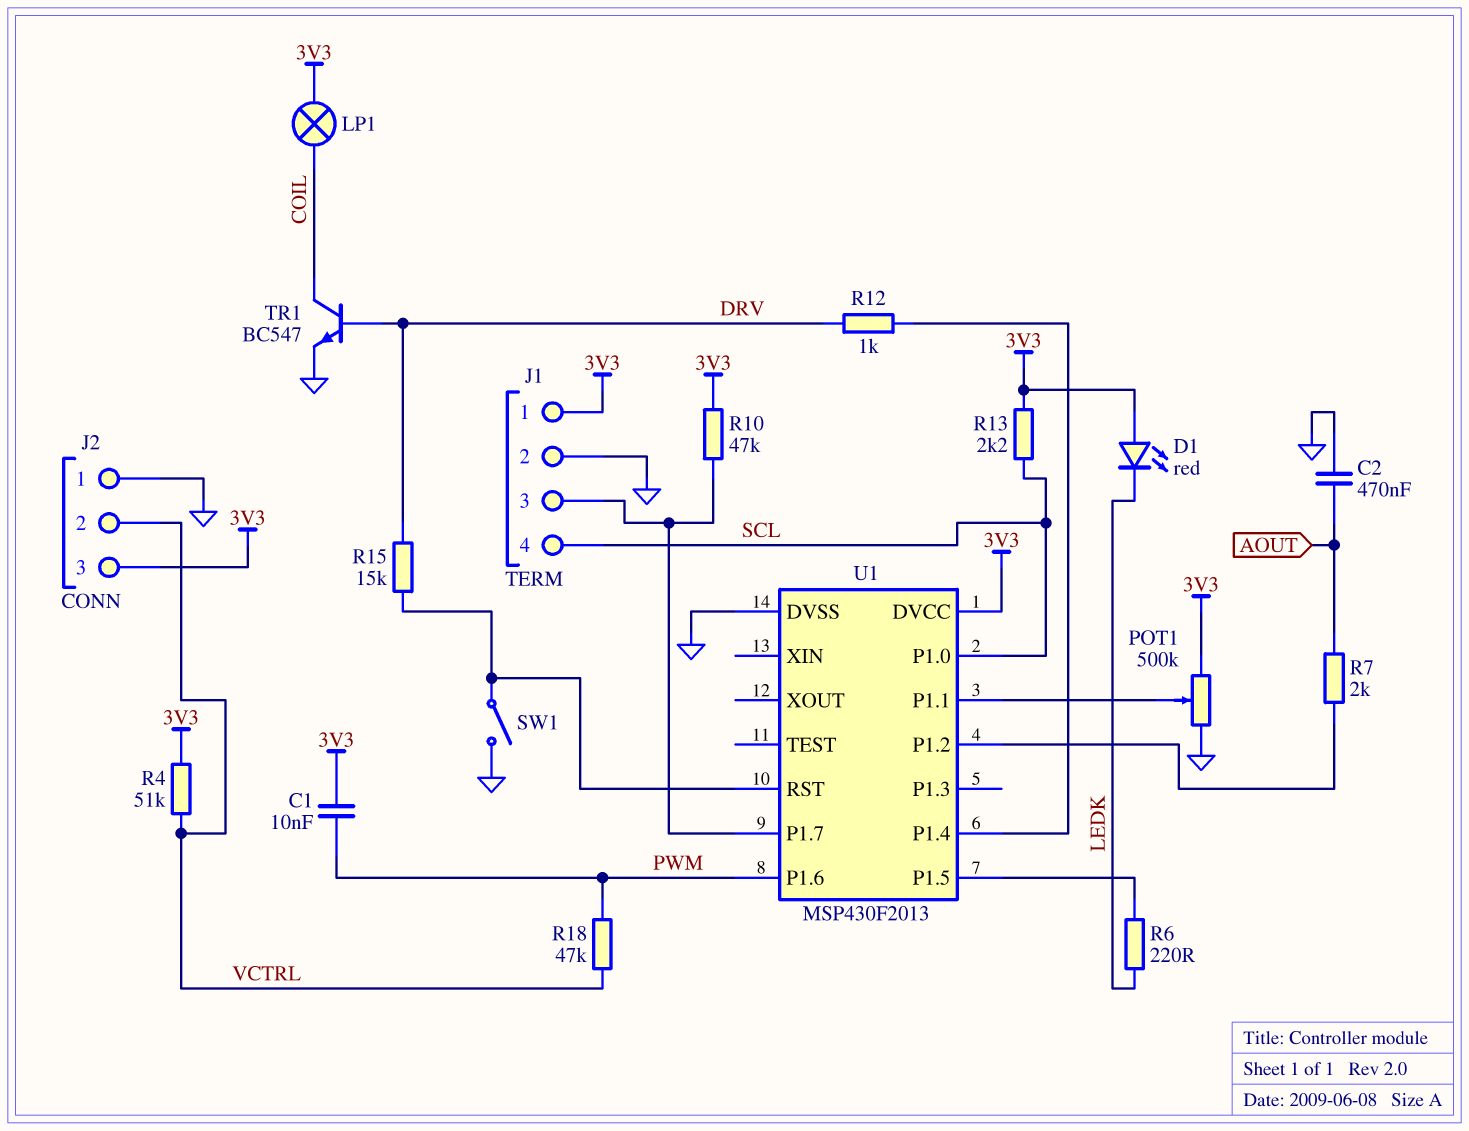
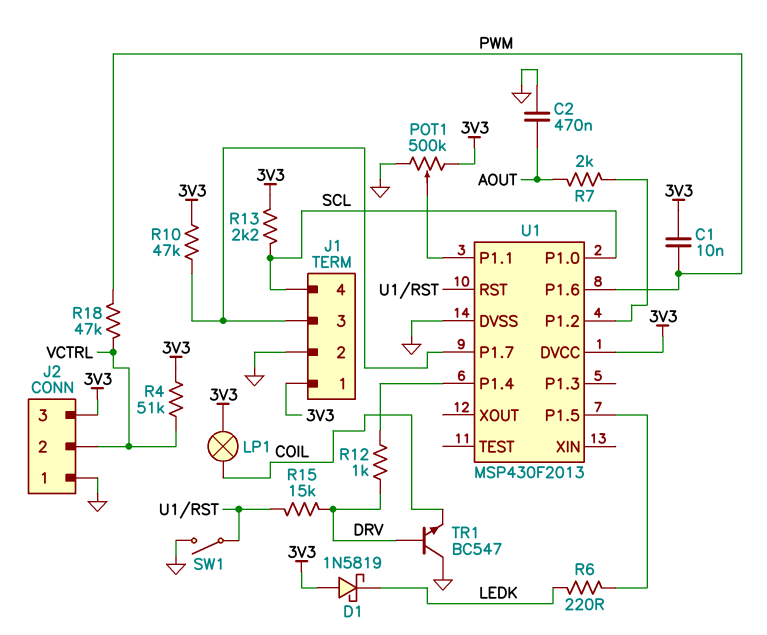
D1: LED red (A 3V3, K LEDK) -> schottky 1N5819 (A 3V3, K LEDK)
TR1: NPN BC547 (B DRV, C COIL, E GND) -> NPN BC547 (B DRV, C GND, E COIL)

